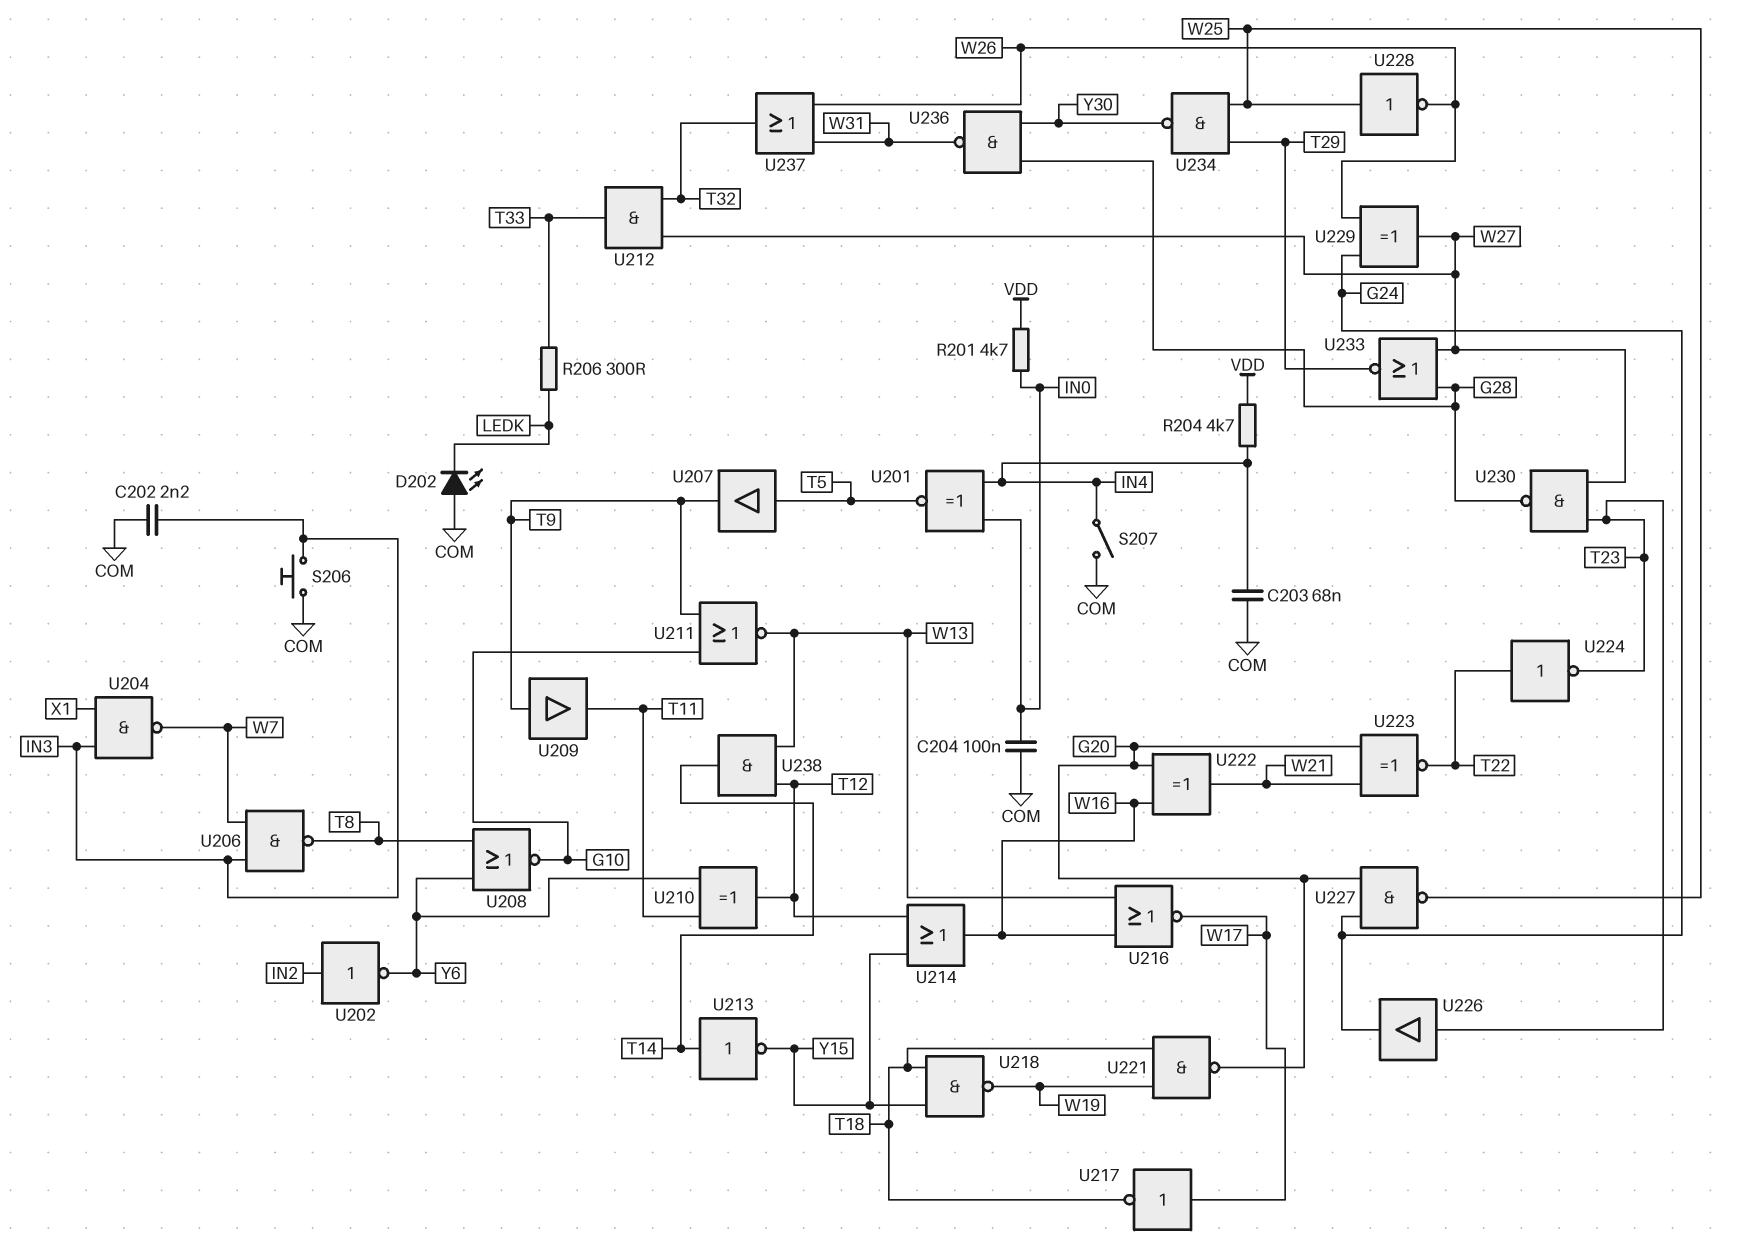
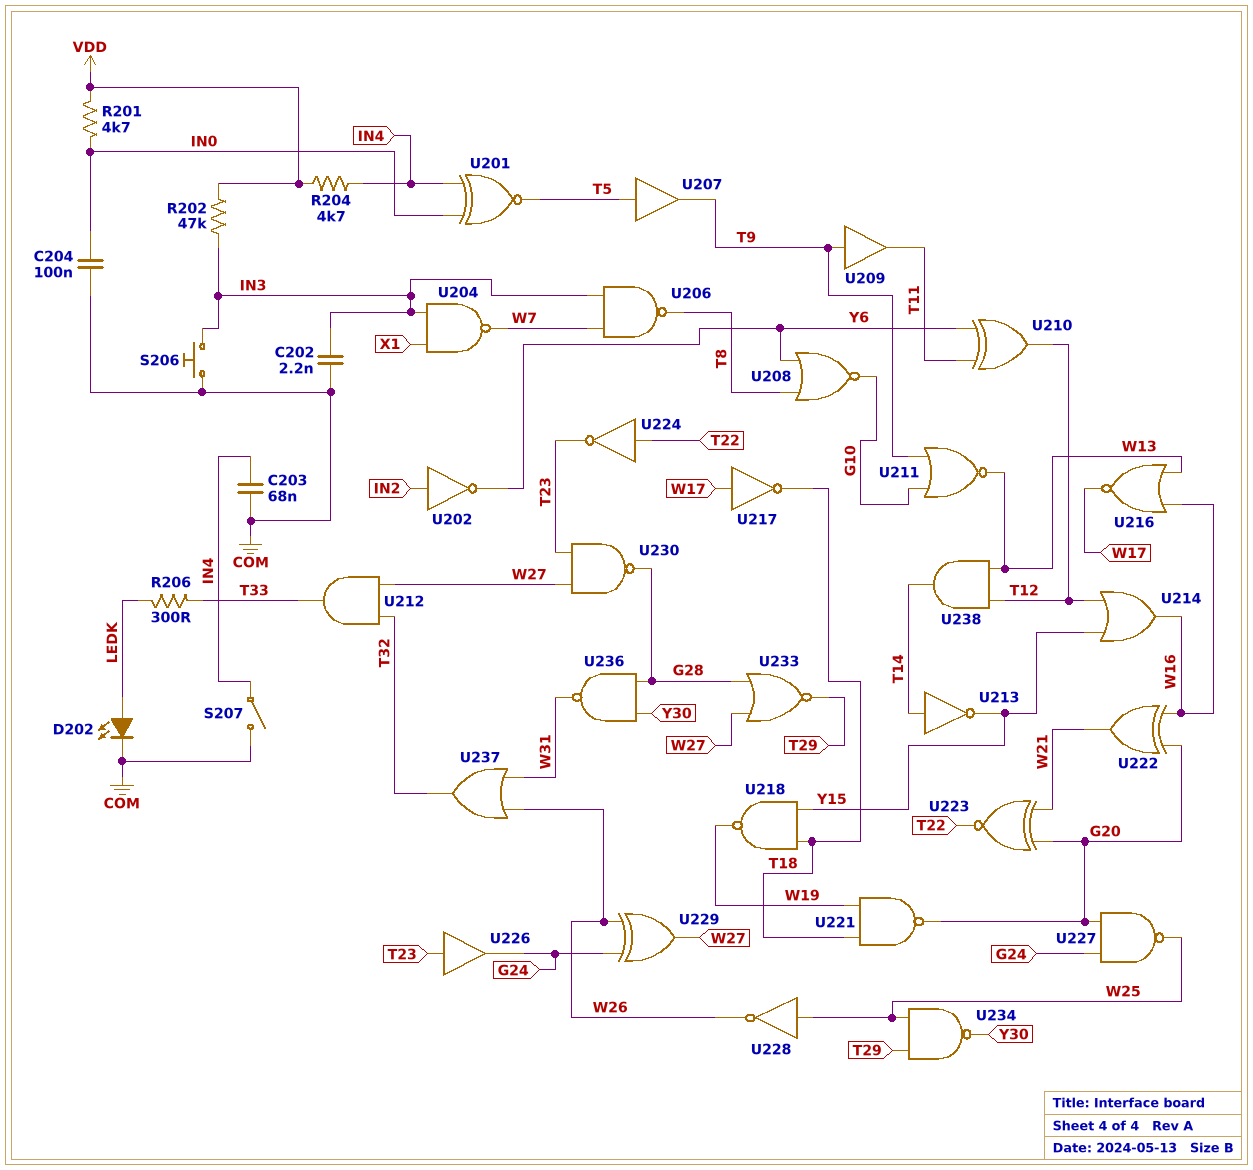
D202: LED (A COM, K LEDK) -> LED (A LEDK, K COM)
R202: none -> 47k (IN3, VDD)

